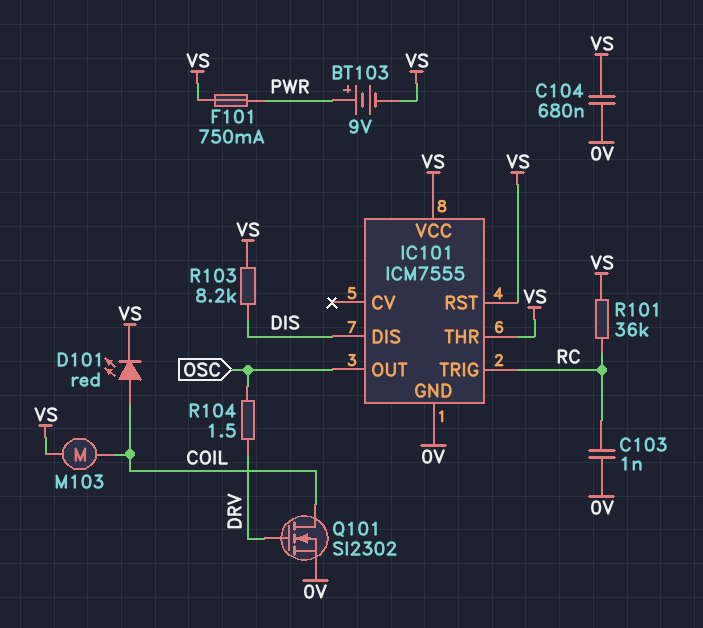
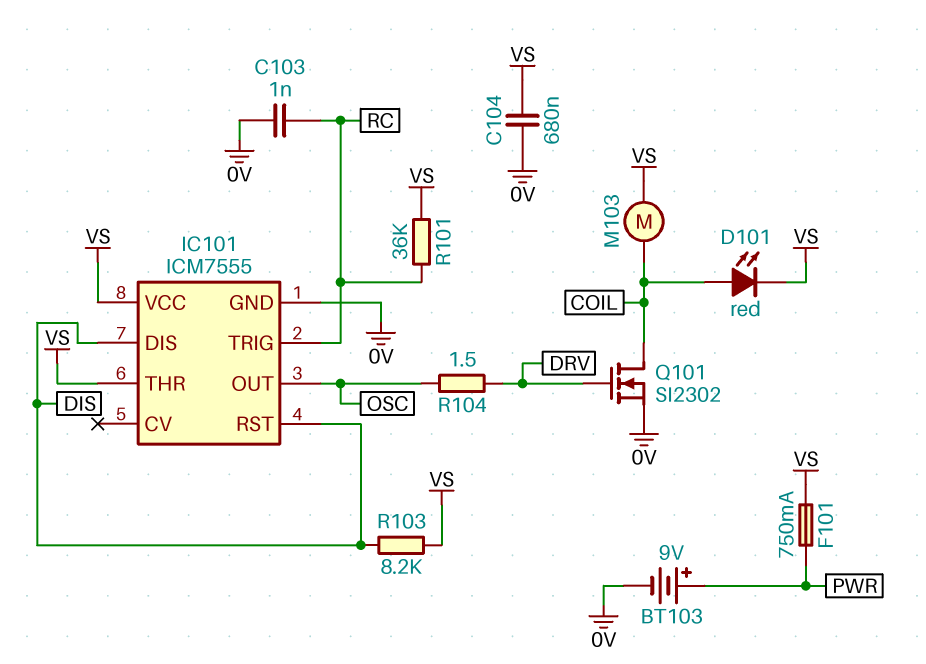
BT103: 9V (plus PWR, minus VS) -> 9V (plus PWR, minus 0V)
IC101 pin RST: VS -> DIS

